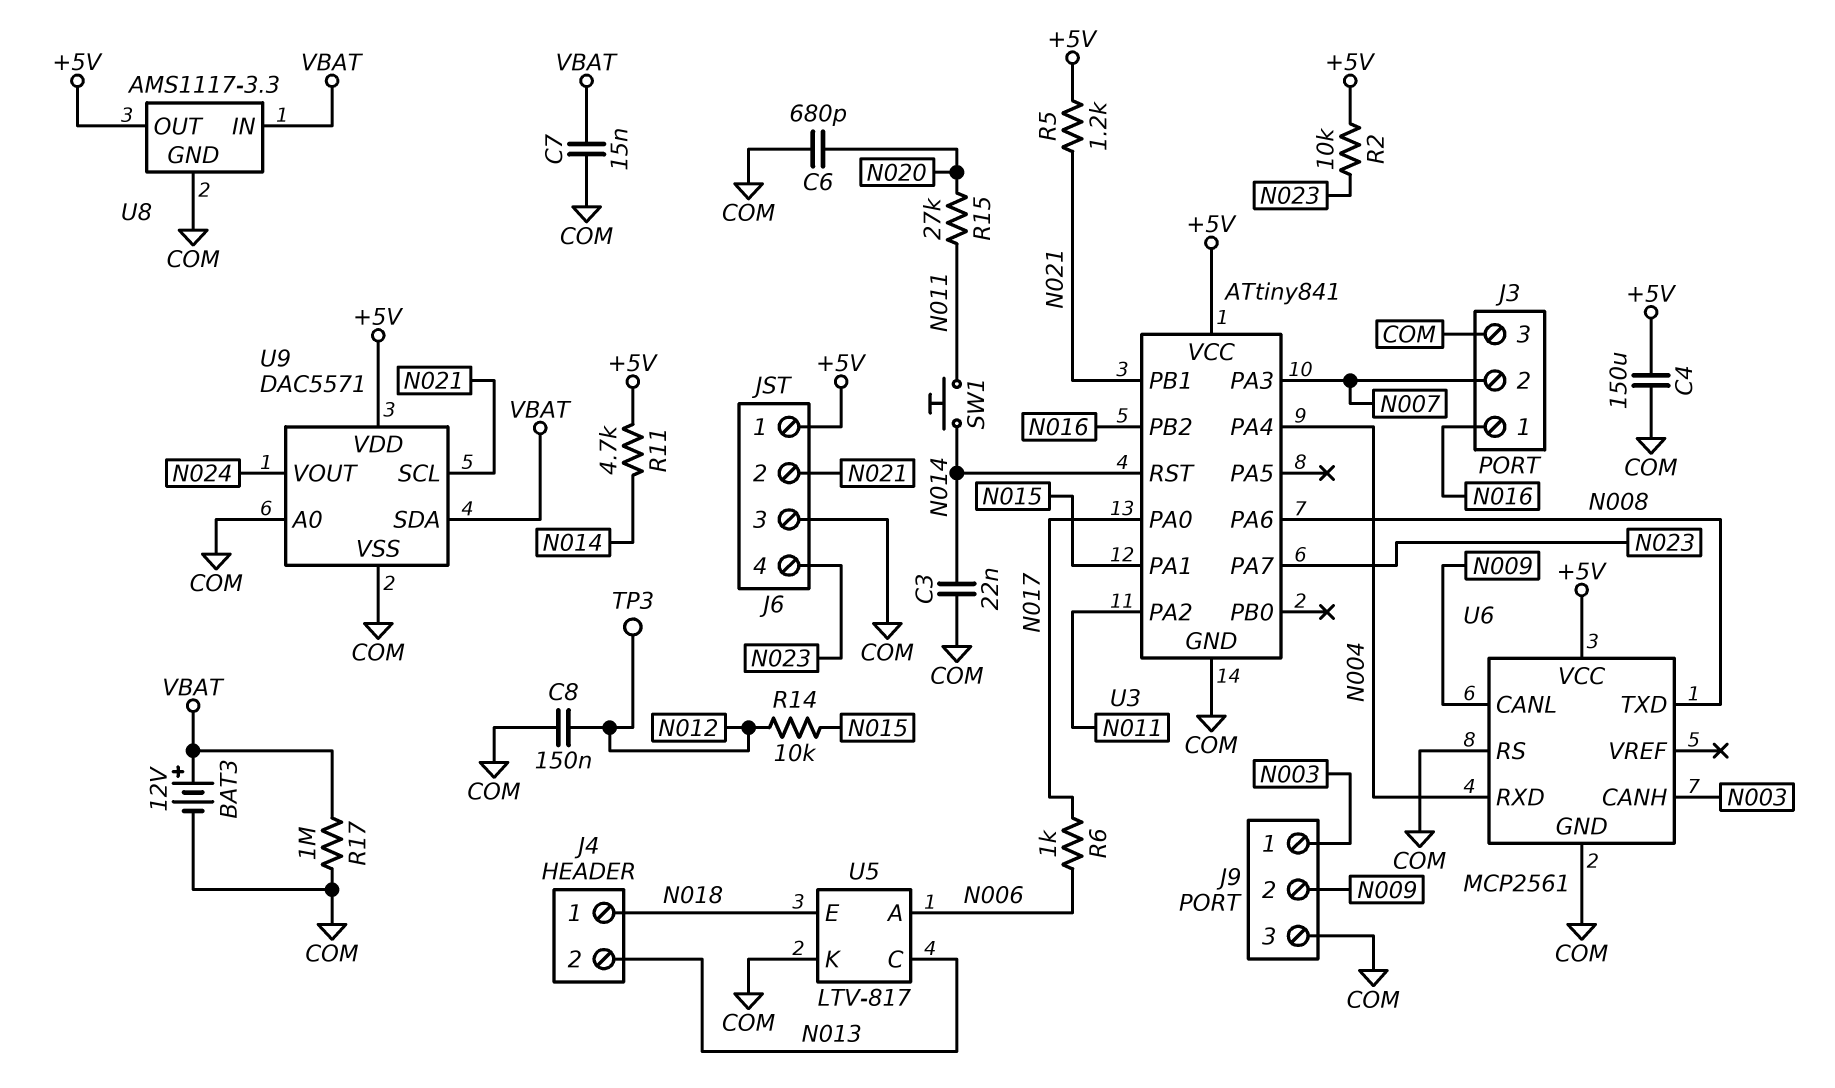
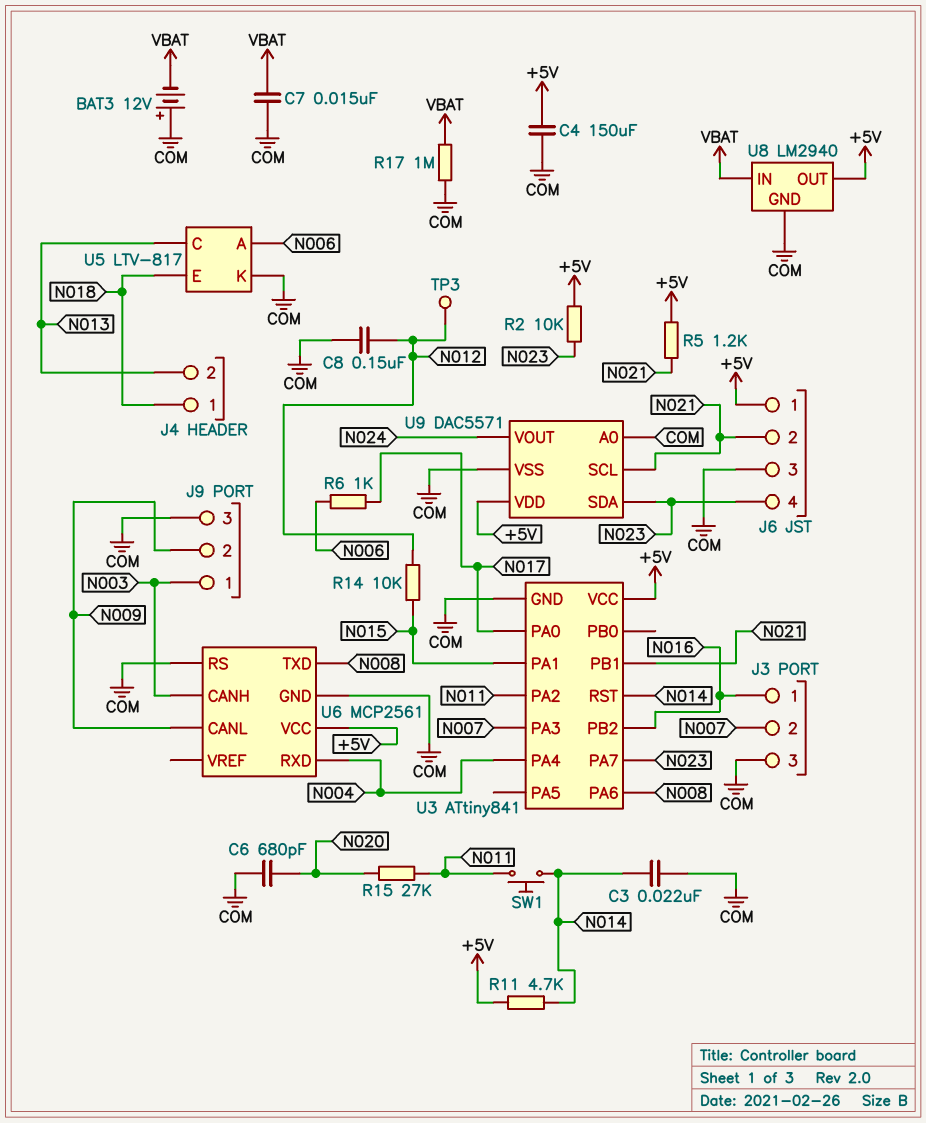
BAT3: 12V (plus VBAT, minus COM) -> 12V (plus COM, minus VBAT)
U8: AMS1117-3.3 -> LM2940
U9 pin SDA: VBAT -> N023

